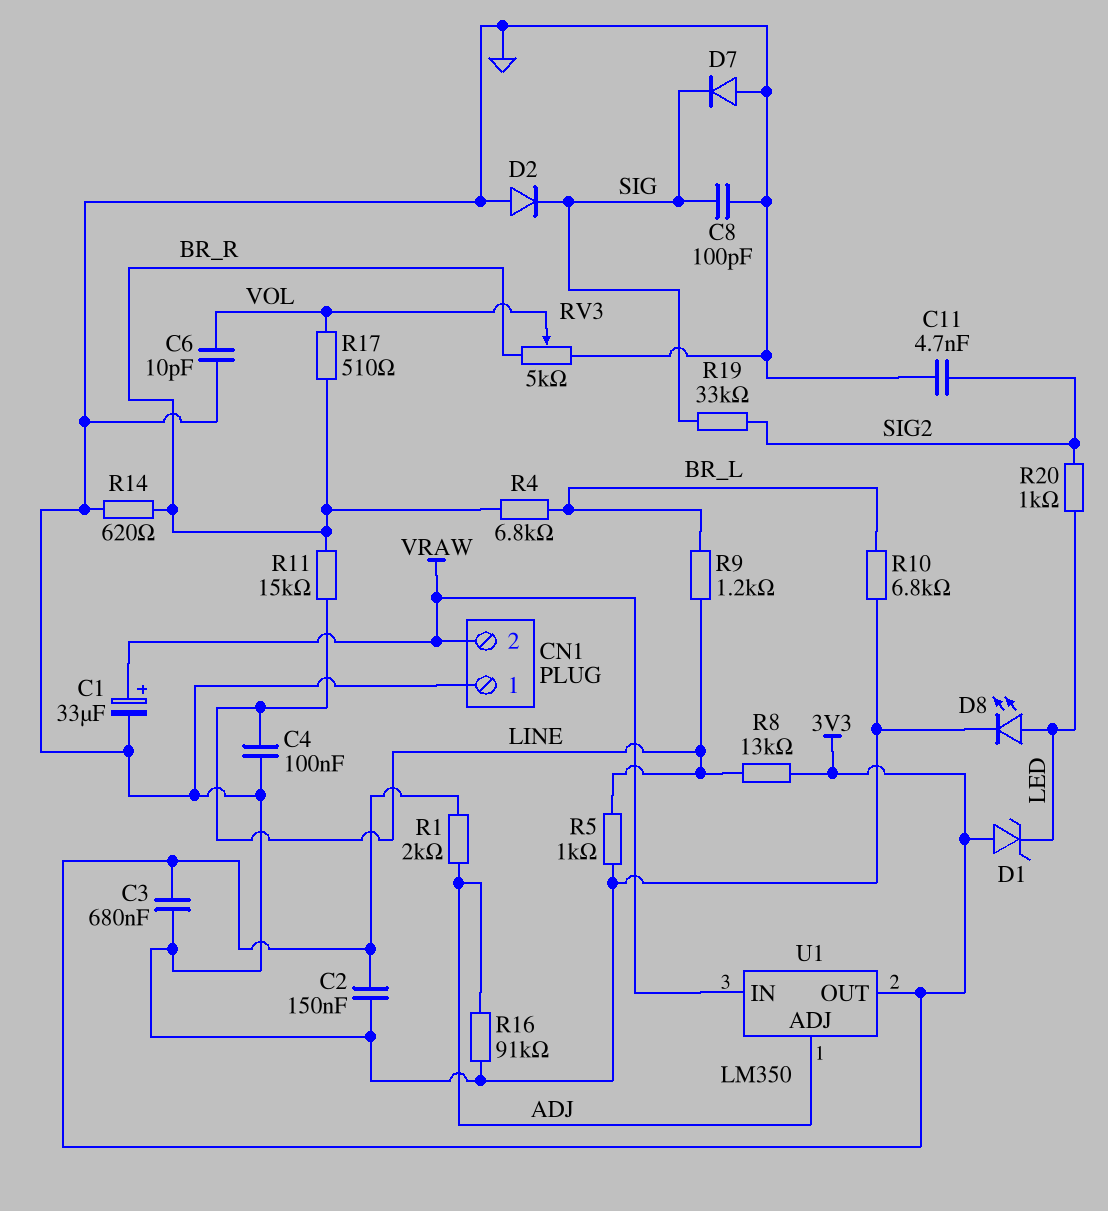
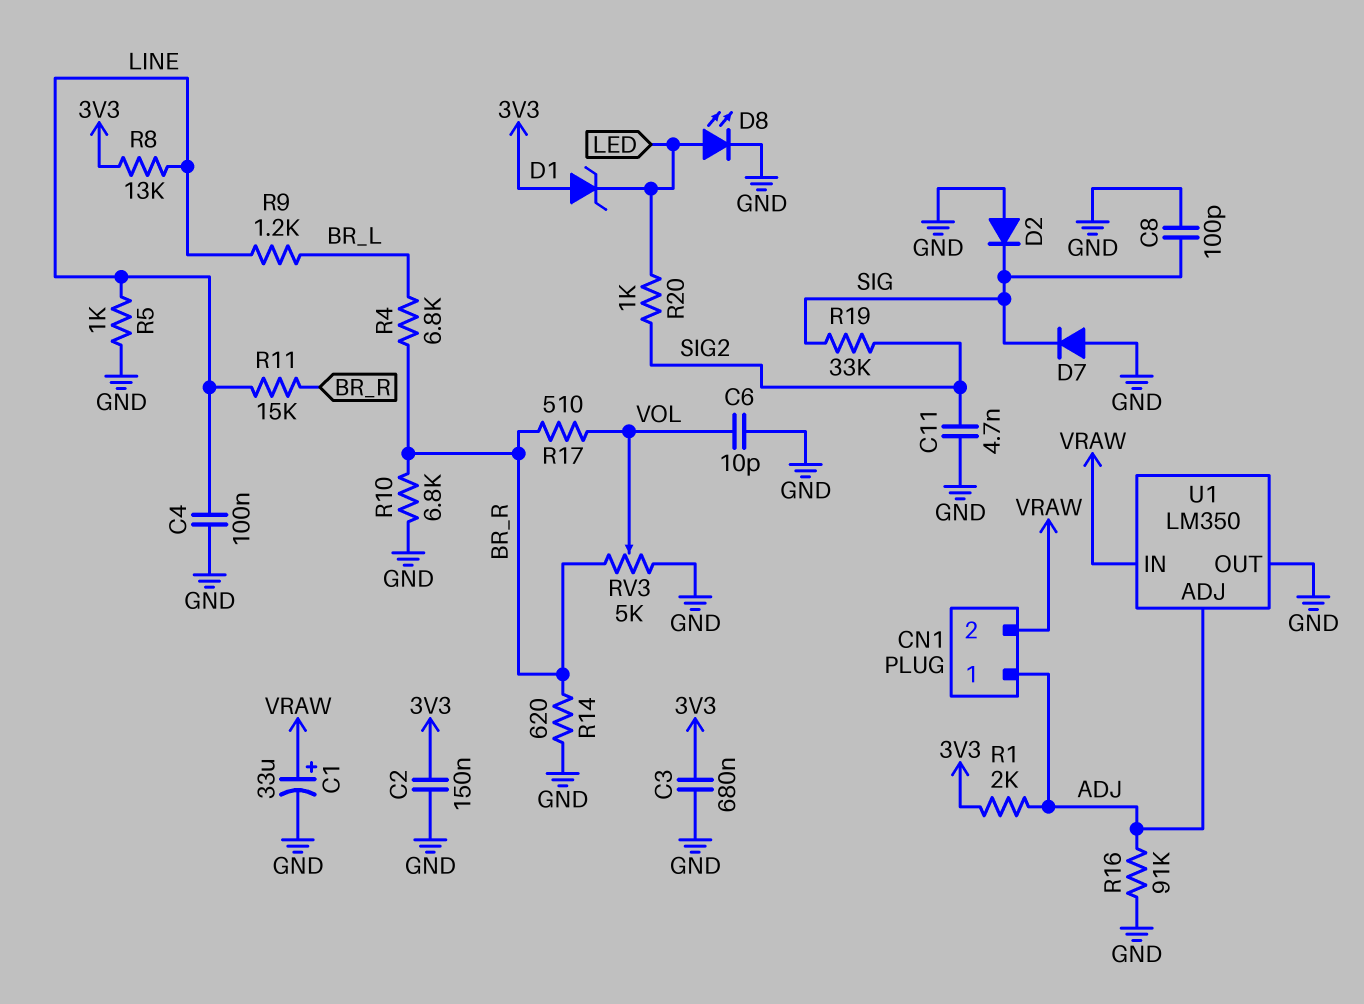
CN1 pin 1: GND -> ADJ
R10: 6.8k (BR_L, GND) -> 6.8k (BR_R, GND)
U1 pin OUT: 3V3 -> GND

